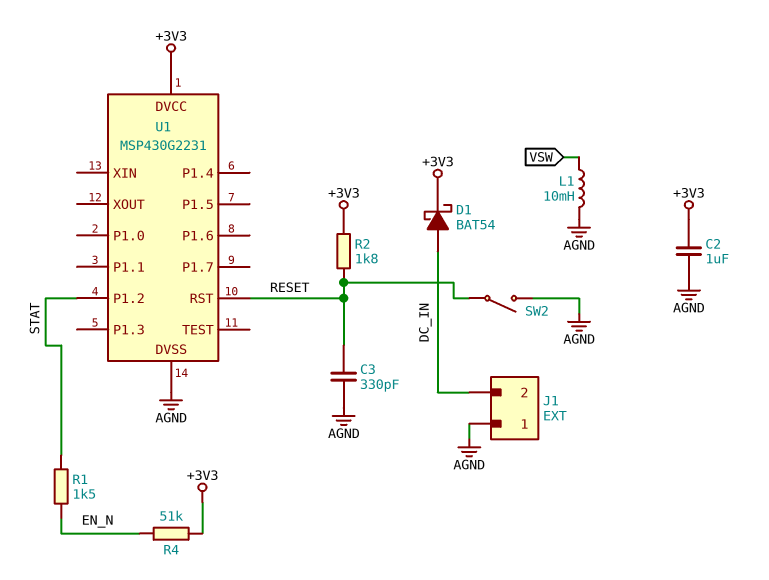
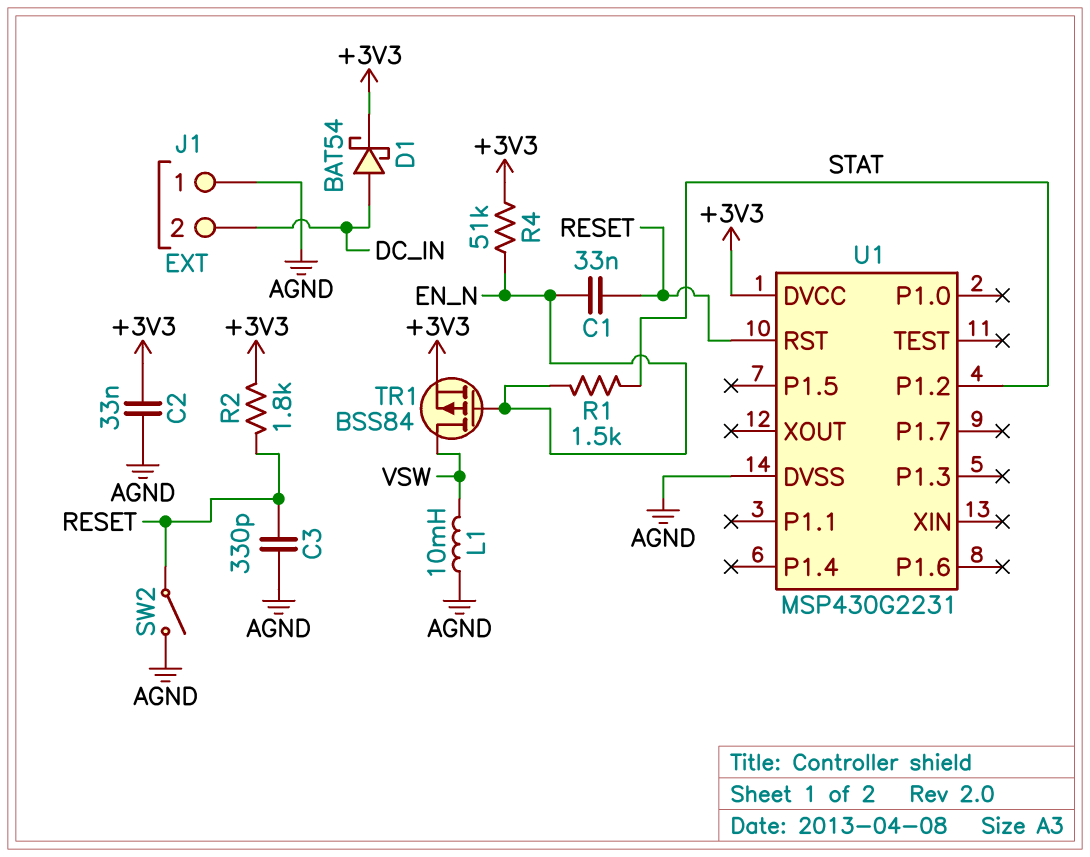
C1: none -> 33nF (EN_N, RESET)
C2: 1uF (+3V3, AGND) -> 33nF (+3V3, AGND)
TR1: none -> PMOS BSS84 (G EN_N, D VSW, S +3V3)

